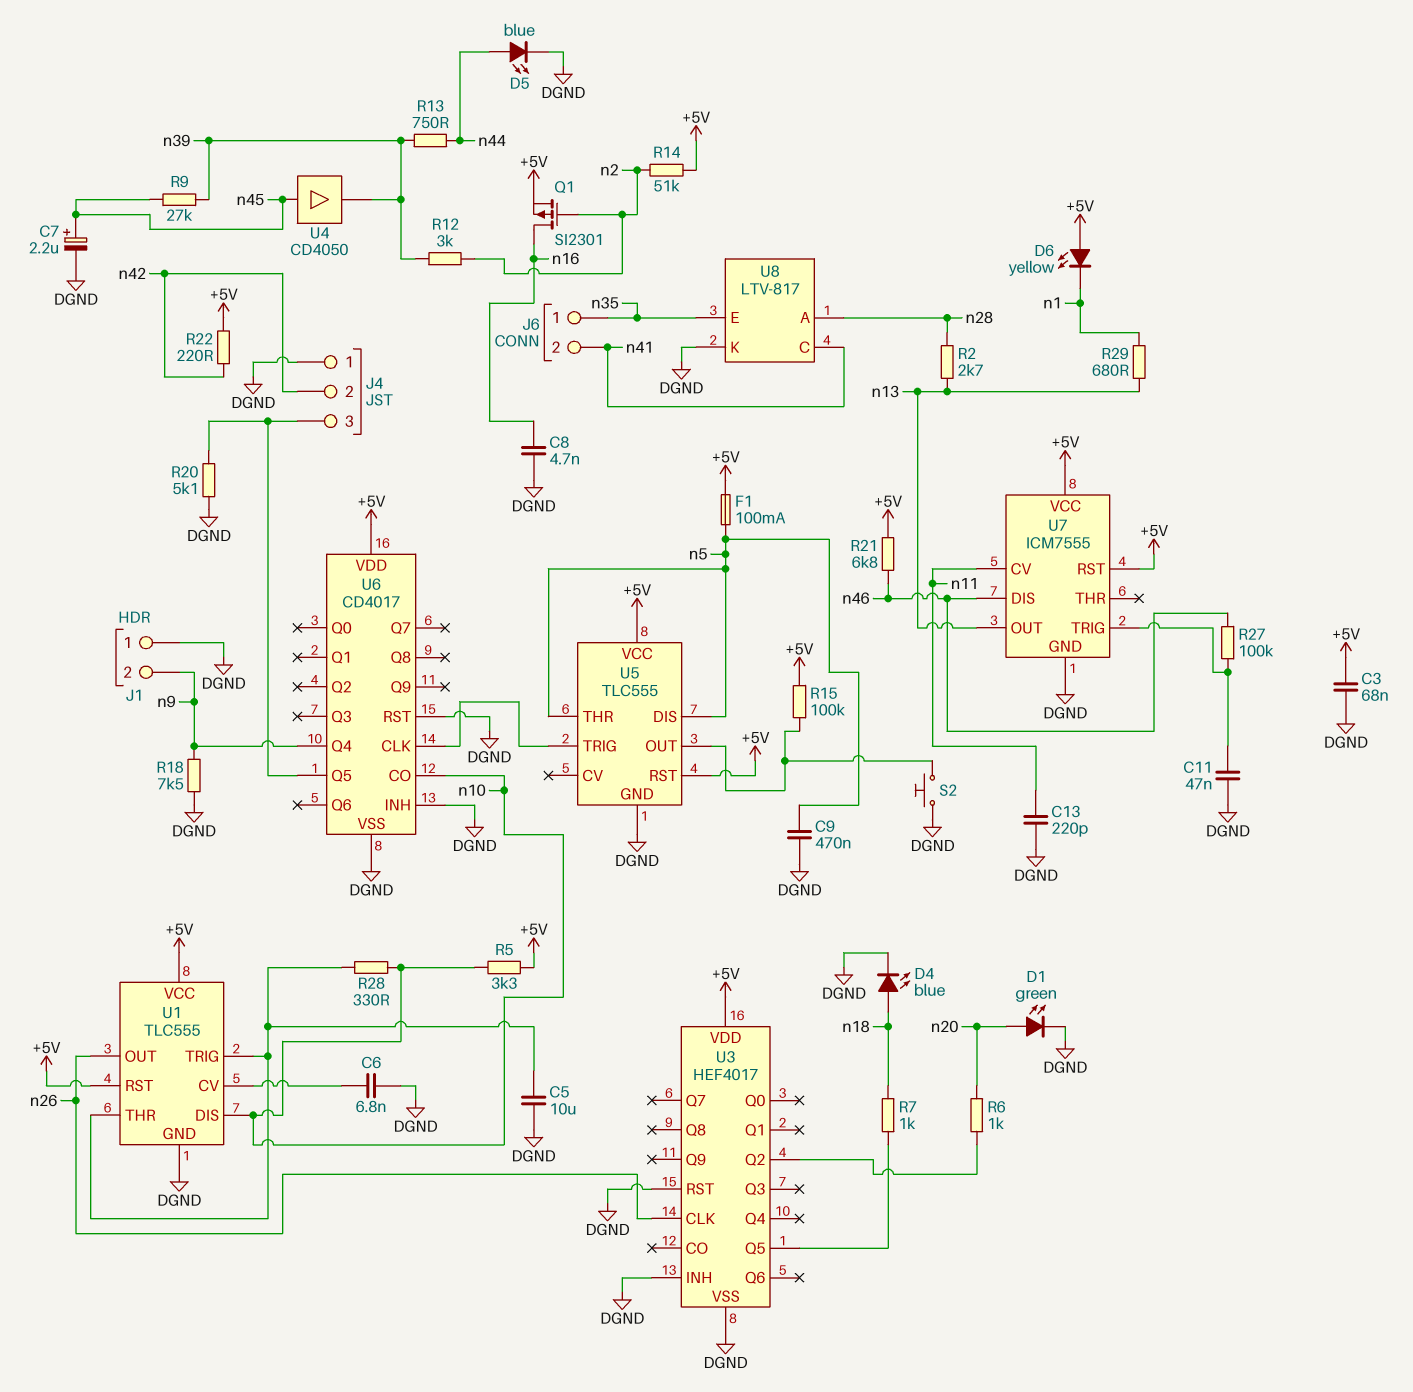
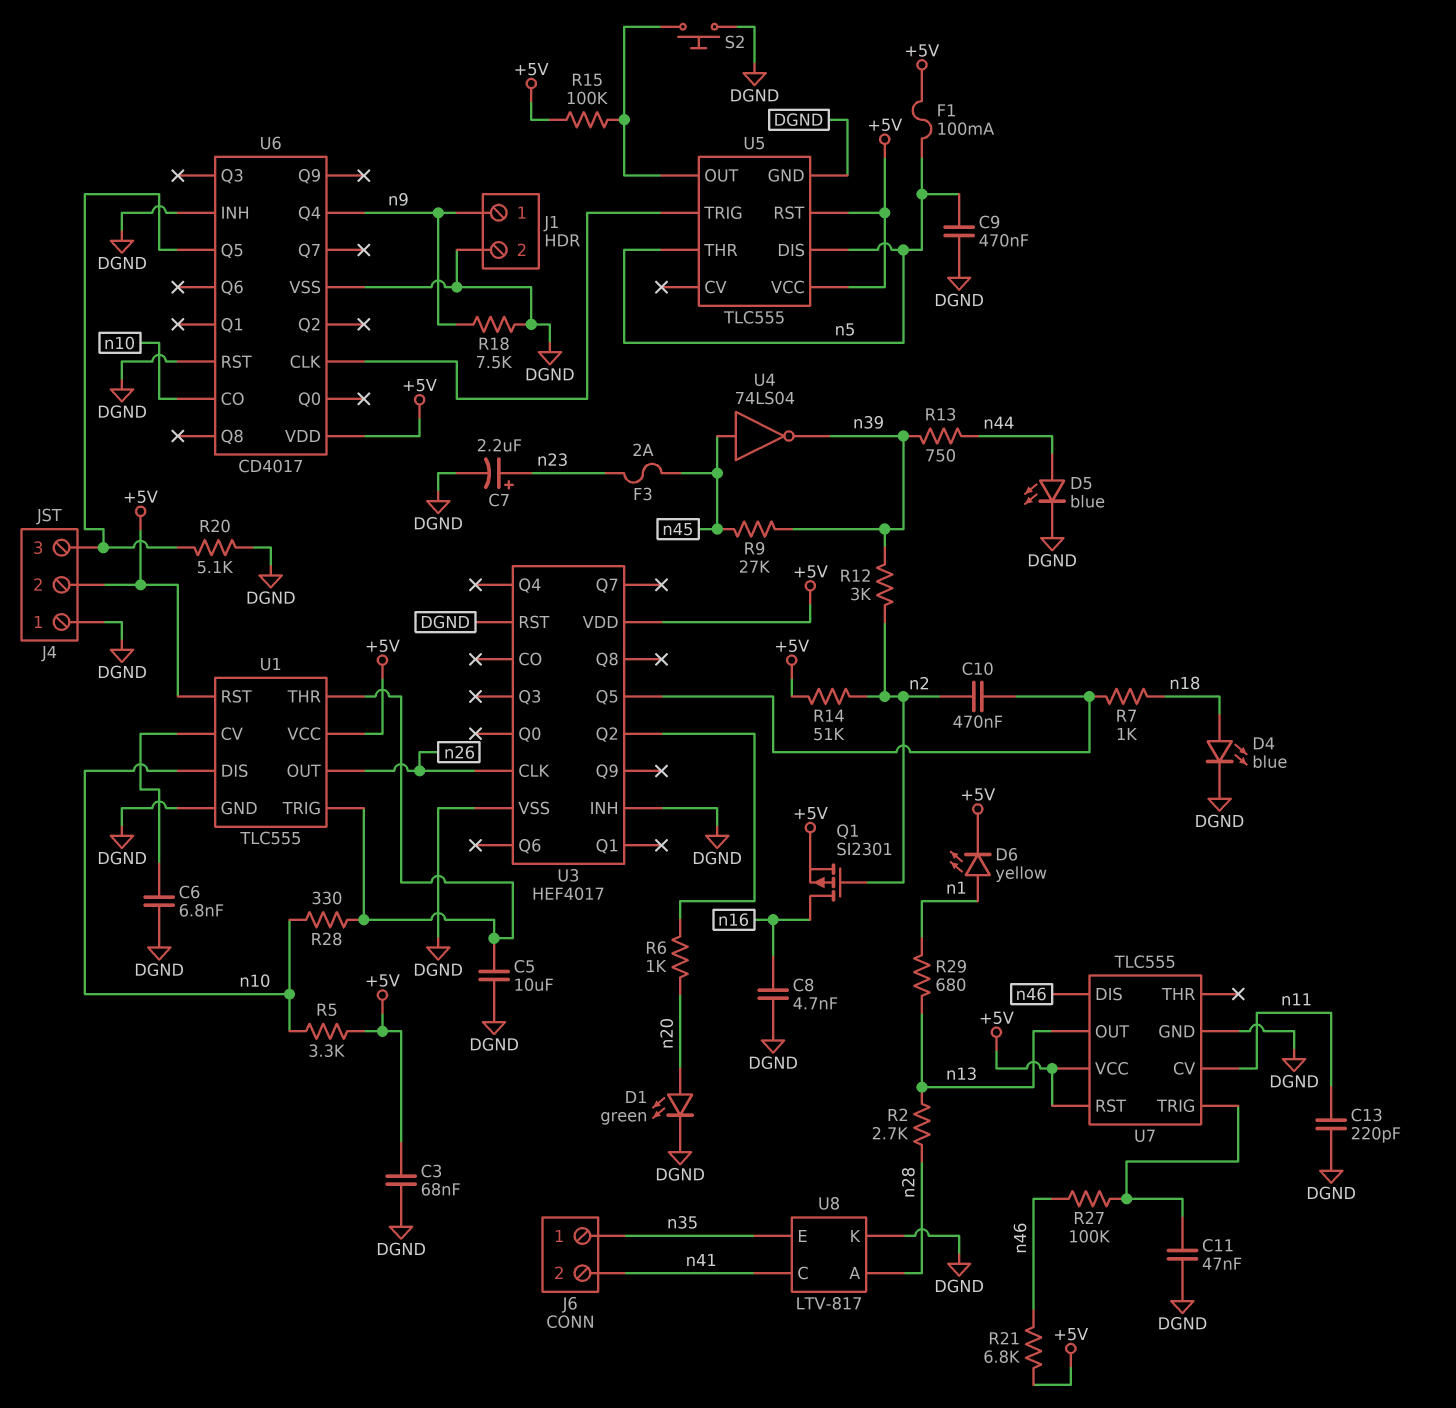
C7: 2.2uF (plus n45, minus DGND) -> 2.2uF (plus n23, minus DGND)
C10: none -> 470nF (U3/Q5, n2)
D6: LED yellow (A +5V, K n1) -> LED yellow (A n1, K +5V)
F3: none -> 2A (n23, n45)
J1 pin 1: DGND -> n9
J1 pin 2: n9 -> DGND
J4 pin 2: n42 -> +5V
R22: 220 (+5V, n42) -> none
U4: buffer CD4050 (in n45, out n39) -> NOT 74LS04 (in n45, out n39)
U7: ICM7555 -> TLC555

